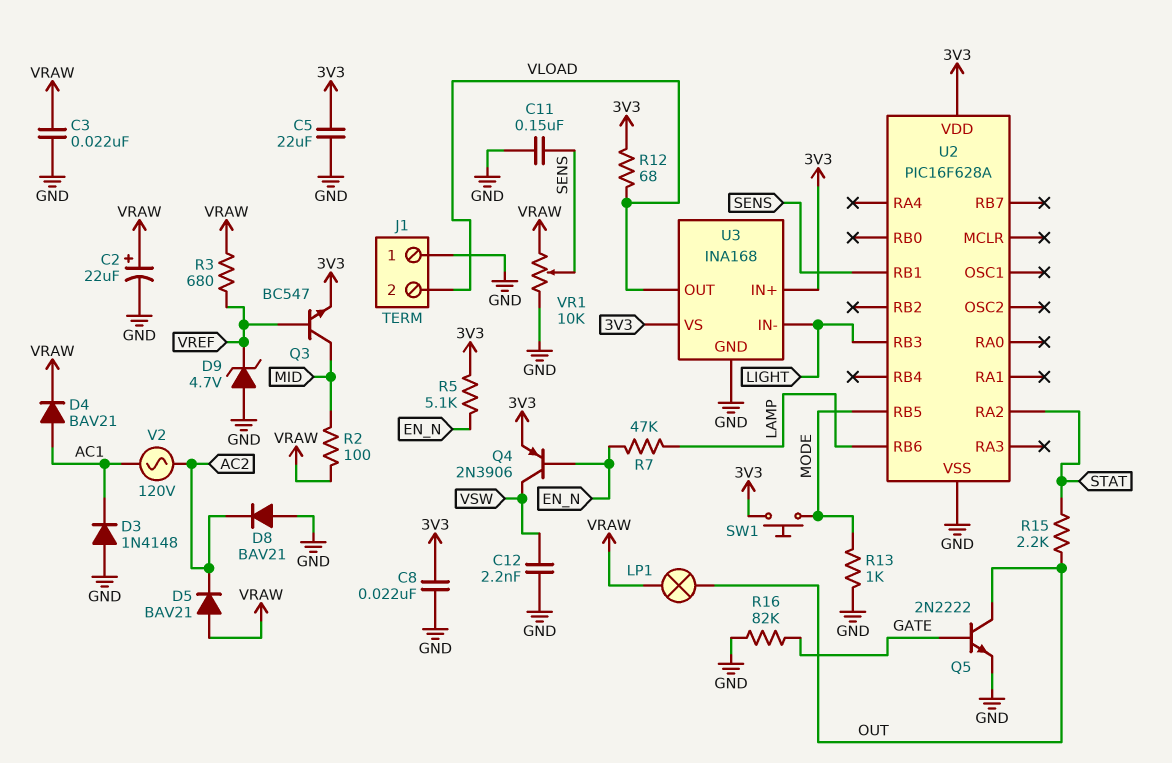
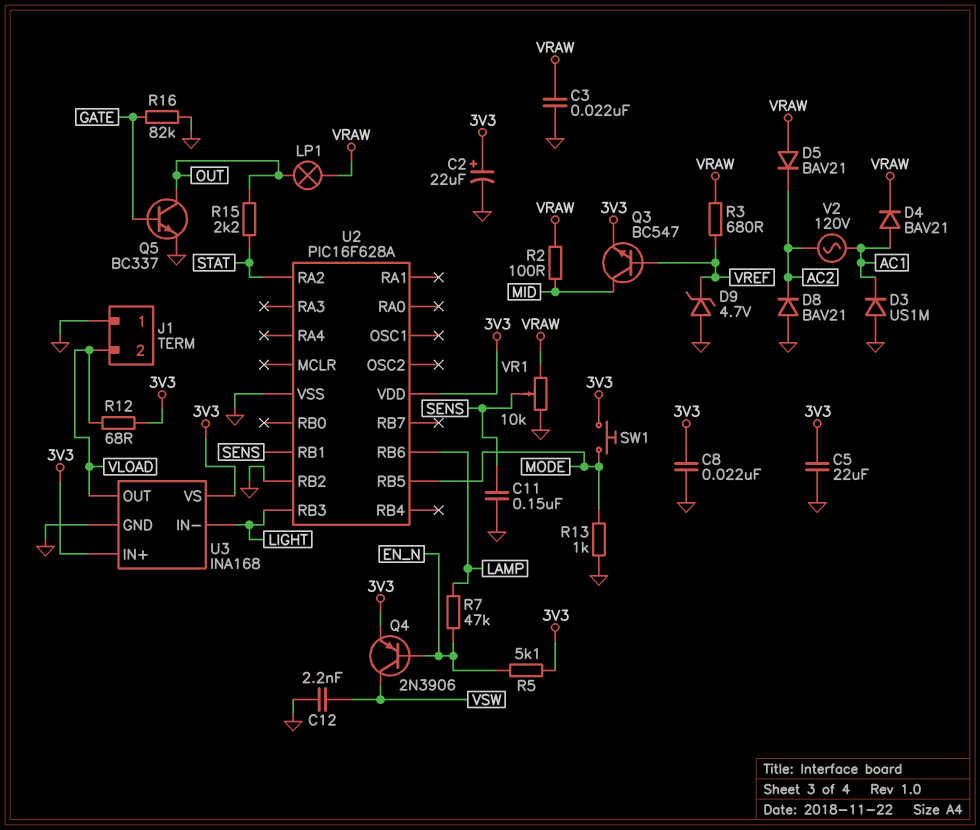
C2: 22uF (plus VRAW, minus GND) -> 22uF (plus 3V3, minus GND)
D3: diode 1N4148 (A GND, K AC1) -> diode US1M (A GND, K AC1)
Q5: NPN 2N2222 (B GATE, C OUT, E GND) -> NPN BC337 (B GATE, C OUT, E GND)
U2 pin RB2: none -> GND

